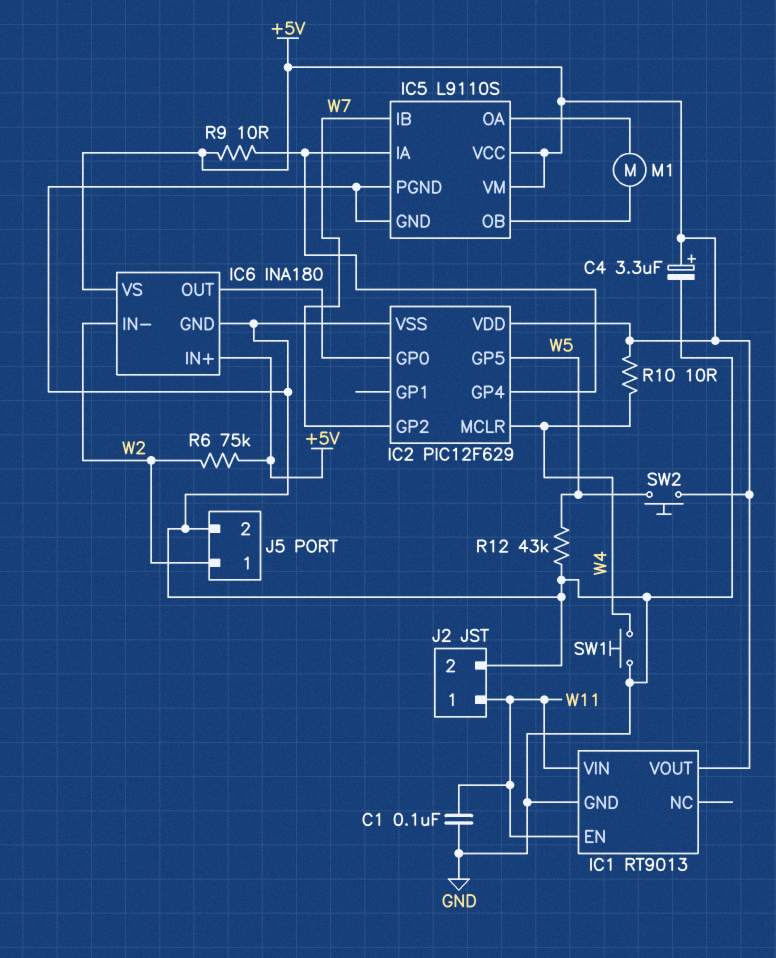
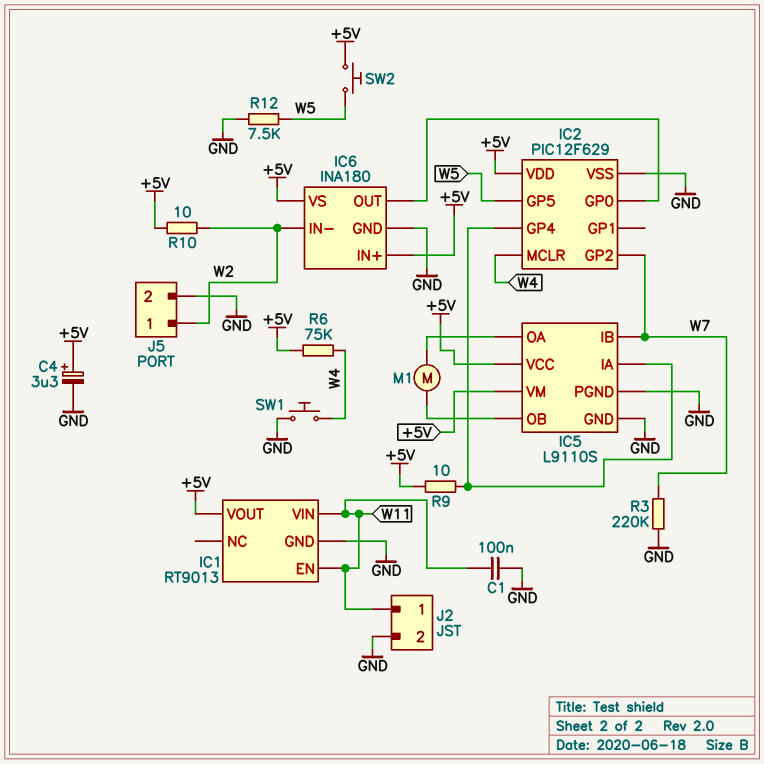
R3: none -> 220k (GND, W7)
R6: 75k (+5V, W2) -> 75k (+5V, W4)
R10: 10 (+5V, W4) -> 10 (+5V, W2)
R12: 43k (GND, W5) -> 7.5k (GND, W5)

